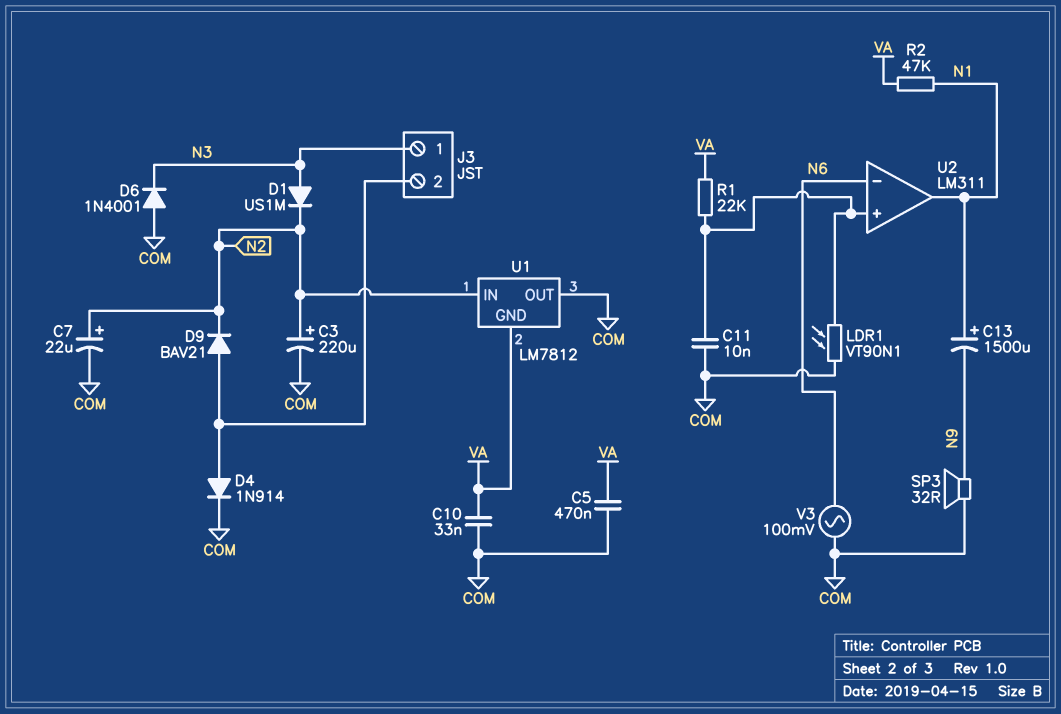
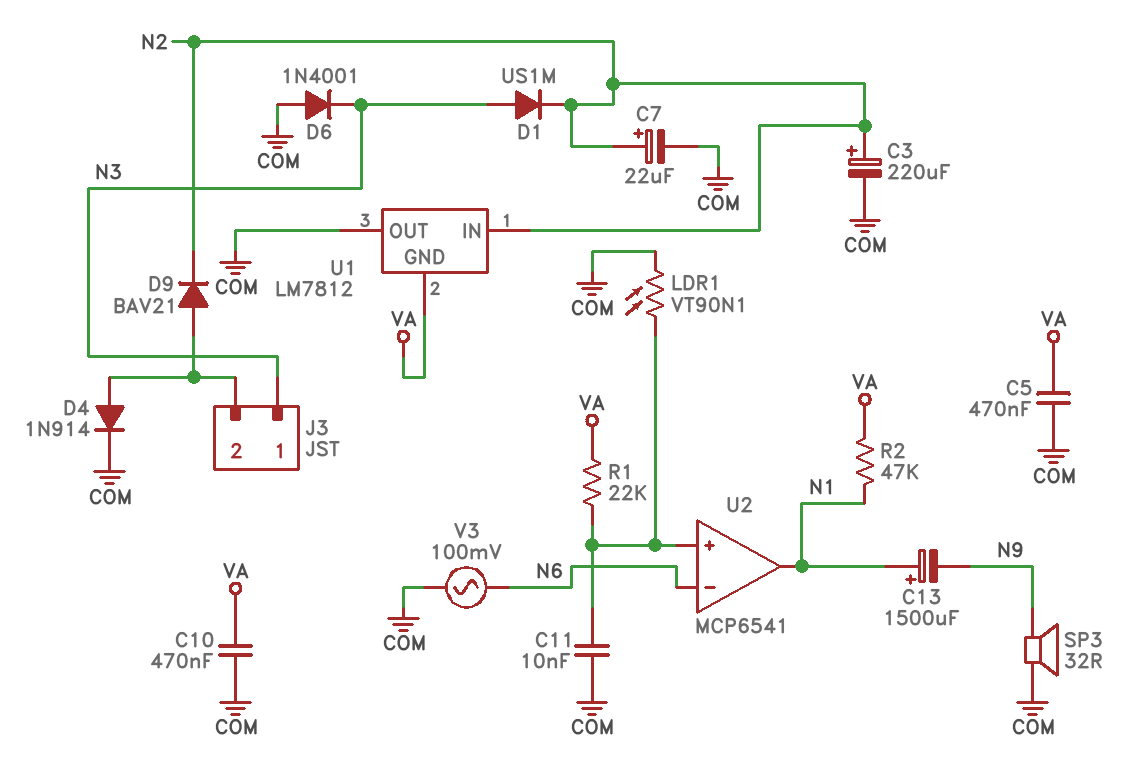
C10: 33nF (COM, VA) -> 470nF (COM, VA)
U2: LM311 -> MCP6541

